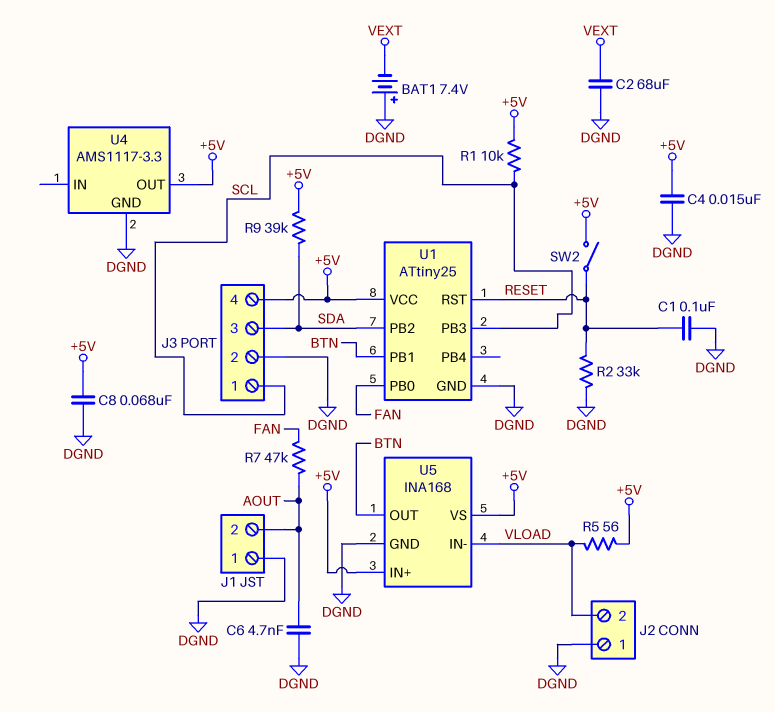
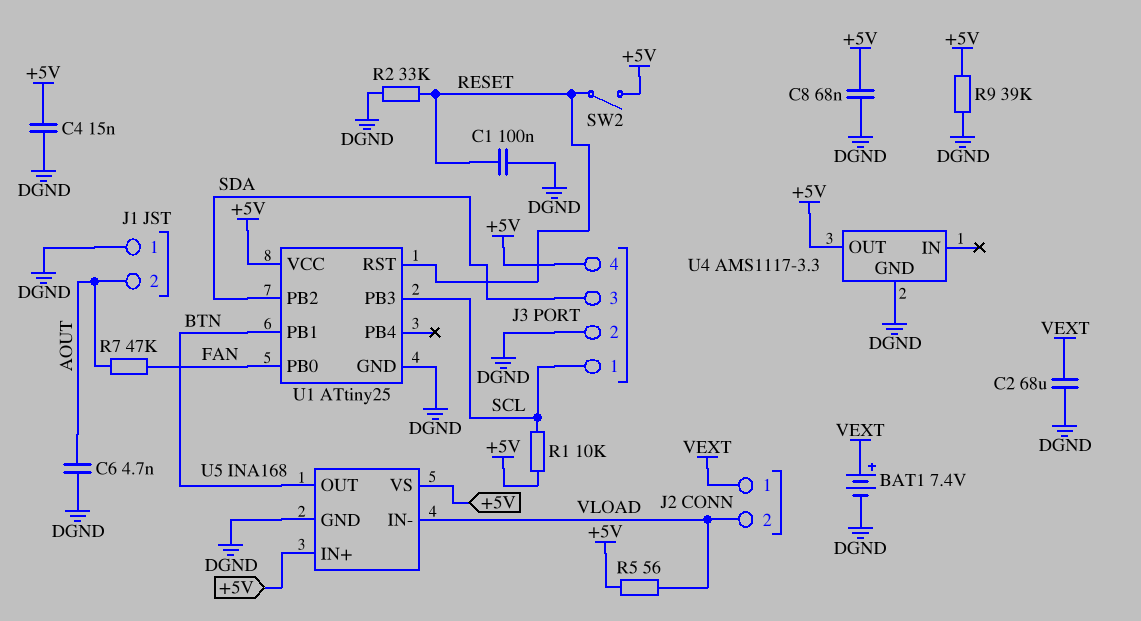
BAT1: 7.4V (plus DGND, minus VEXT) -> 7.4V (plus VEXT, minus DGND)
J2 pin 1: DGND -> VEXT
R9: 39k (+5V, SDA) -> 39k (+5V, DGND)

